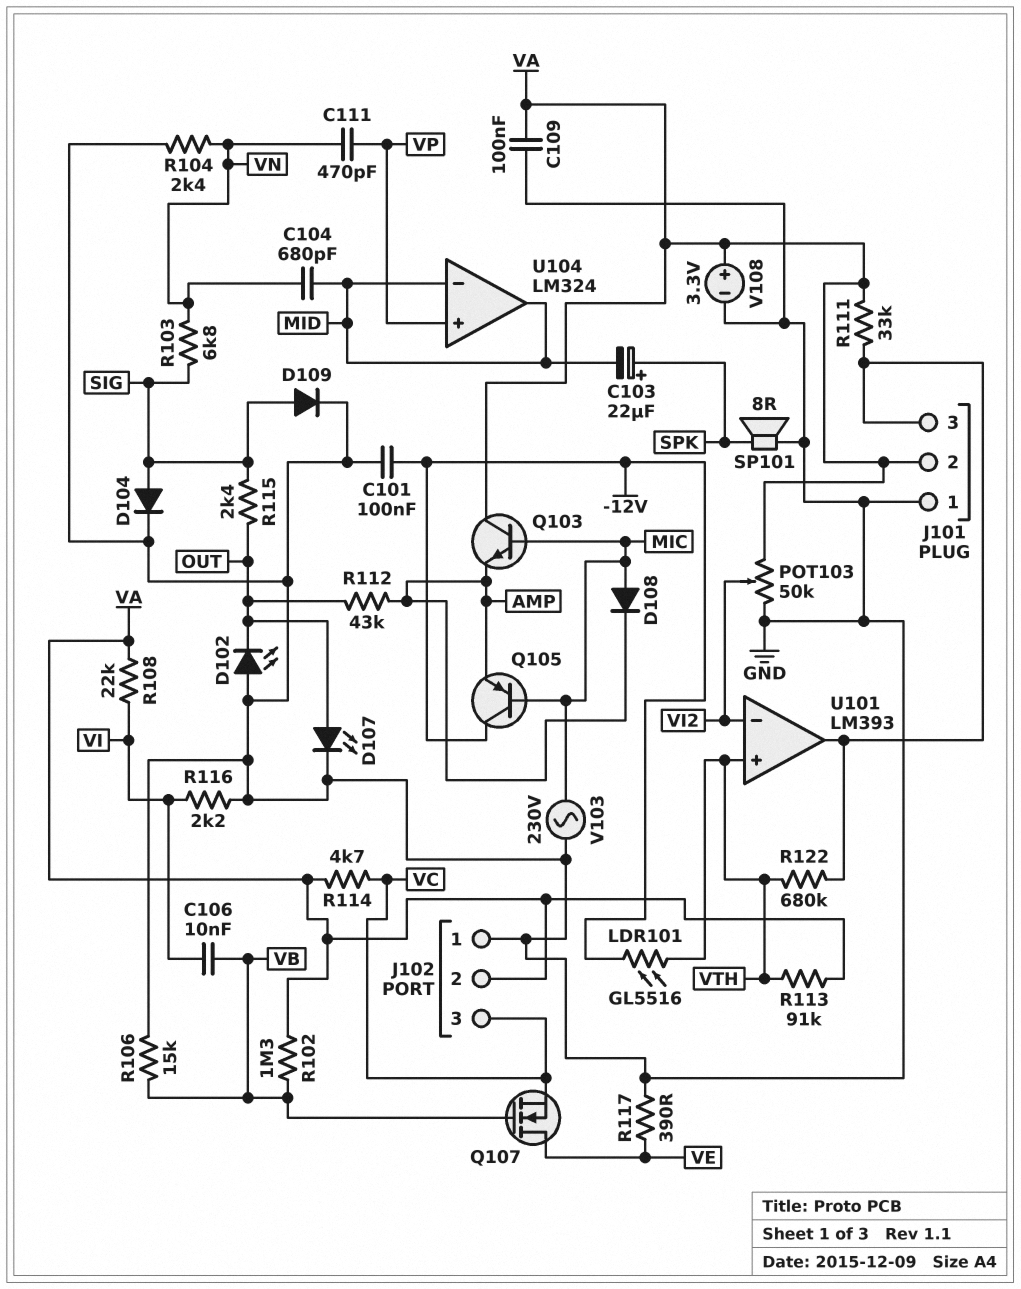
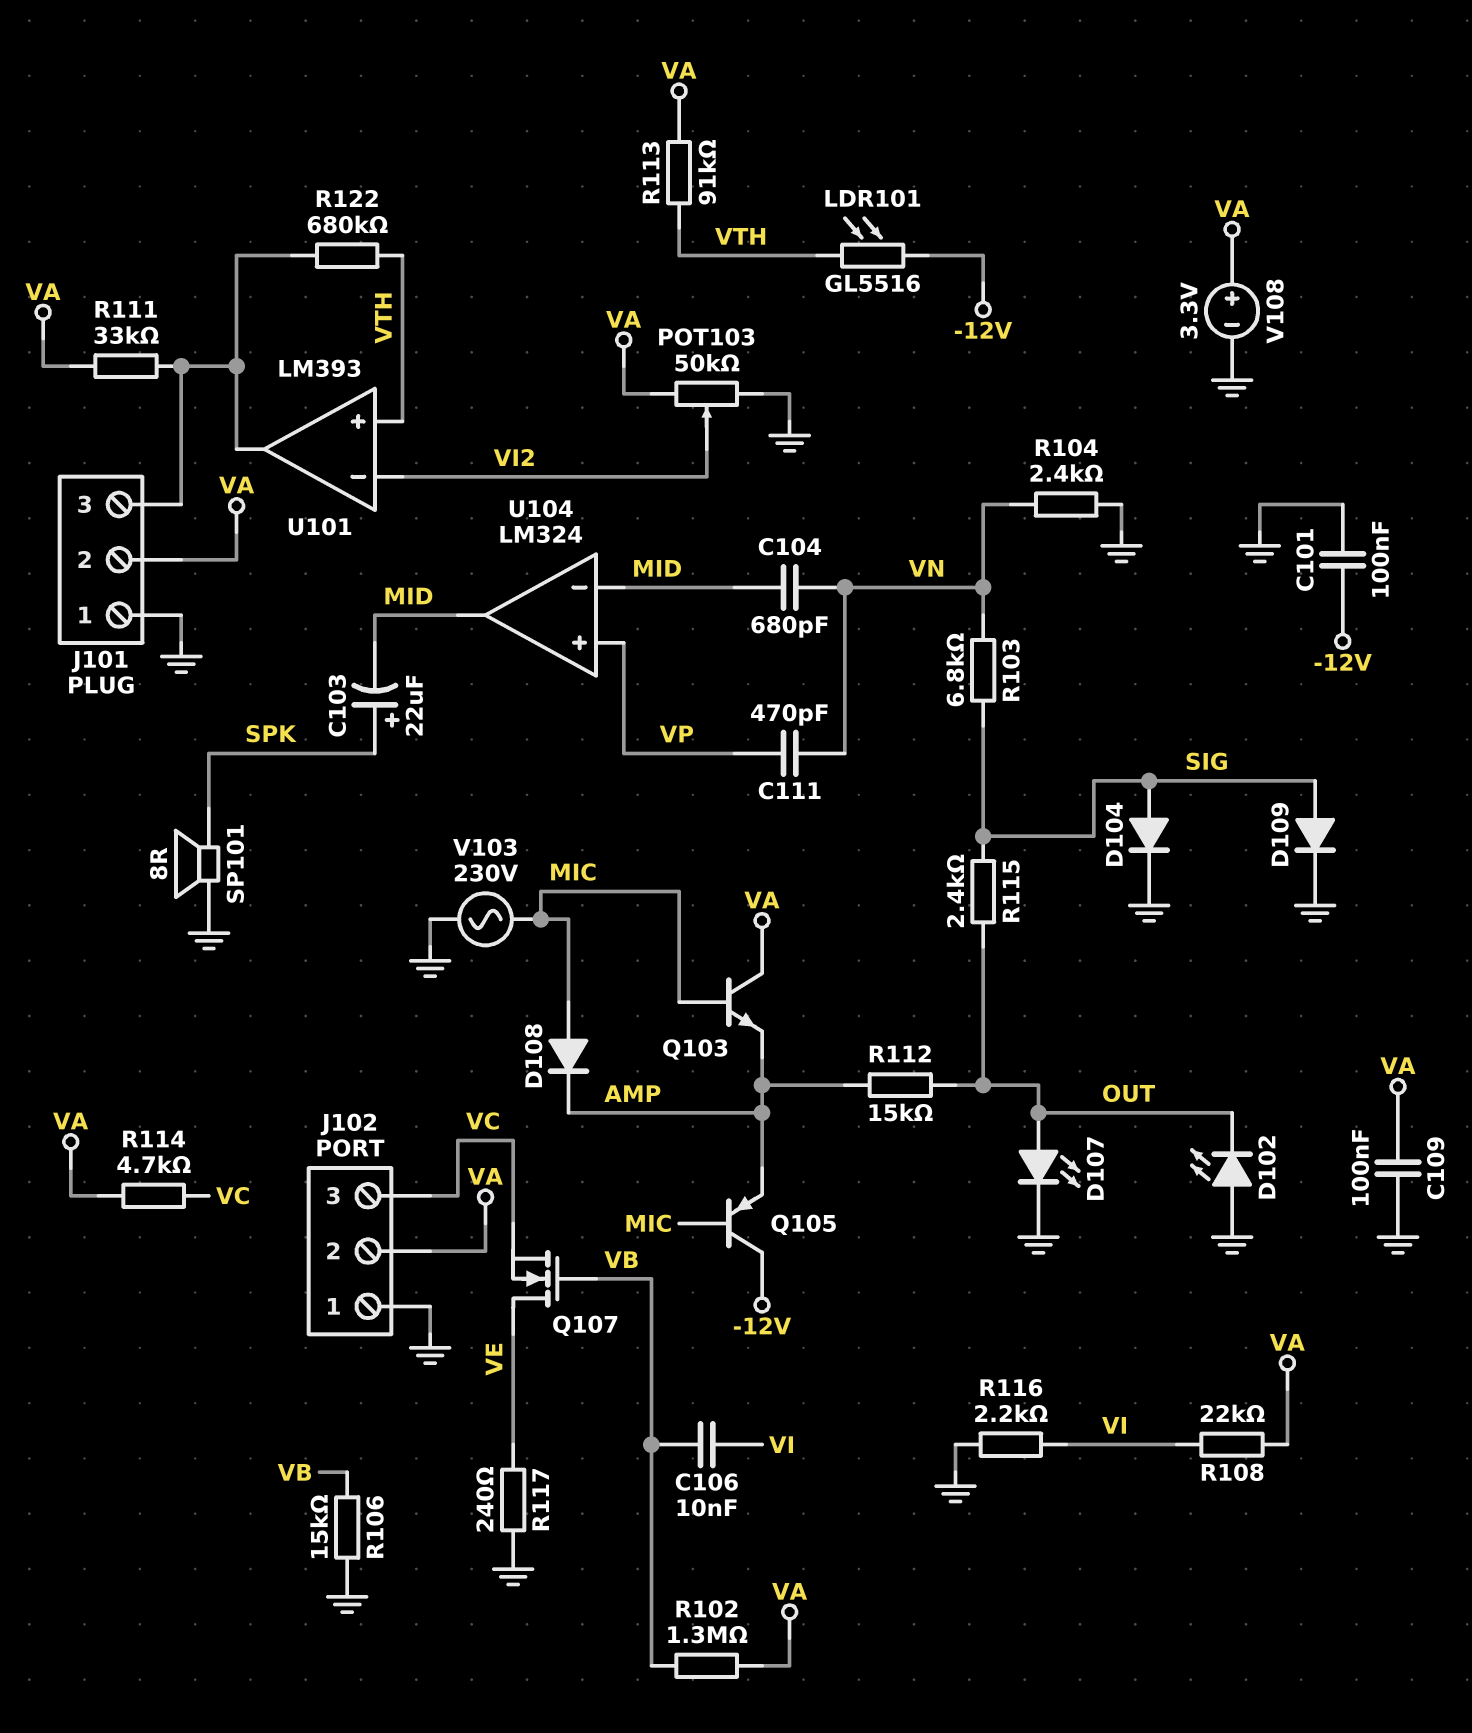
R112: 43k (AMP, OUT) -> 15k (AMP, OUT)
R117: 390 (GND, VE) -> 240 (GND, VE)

